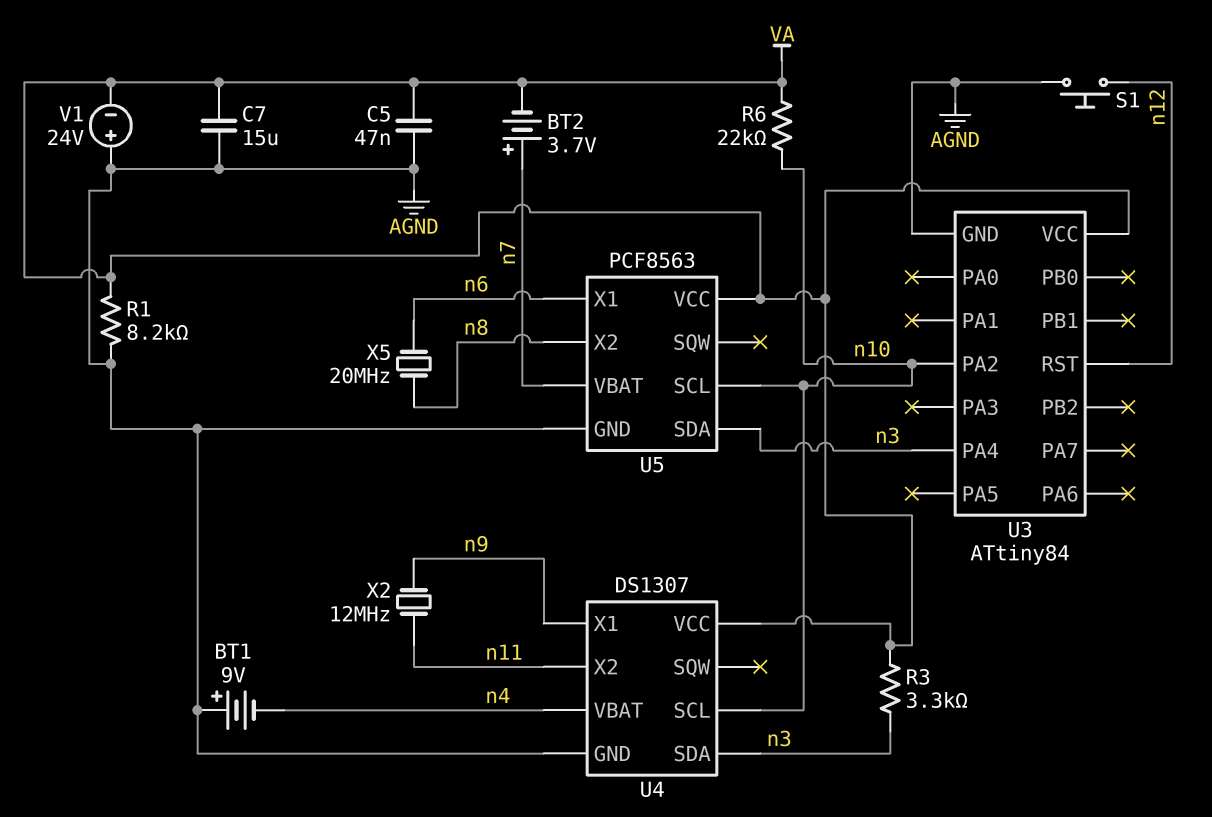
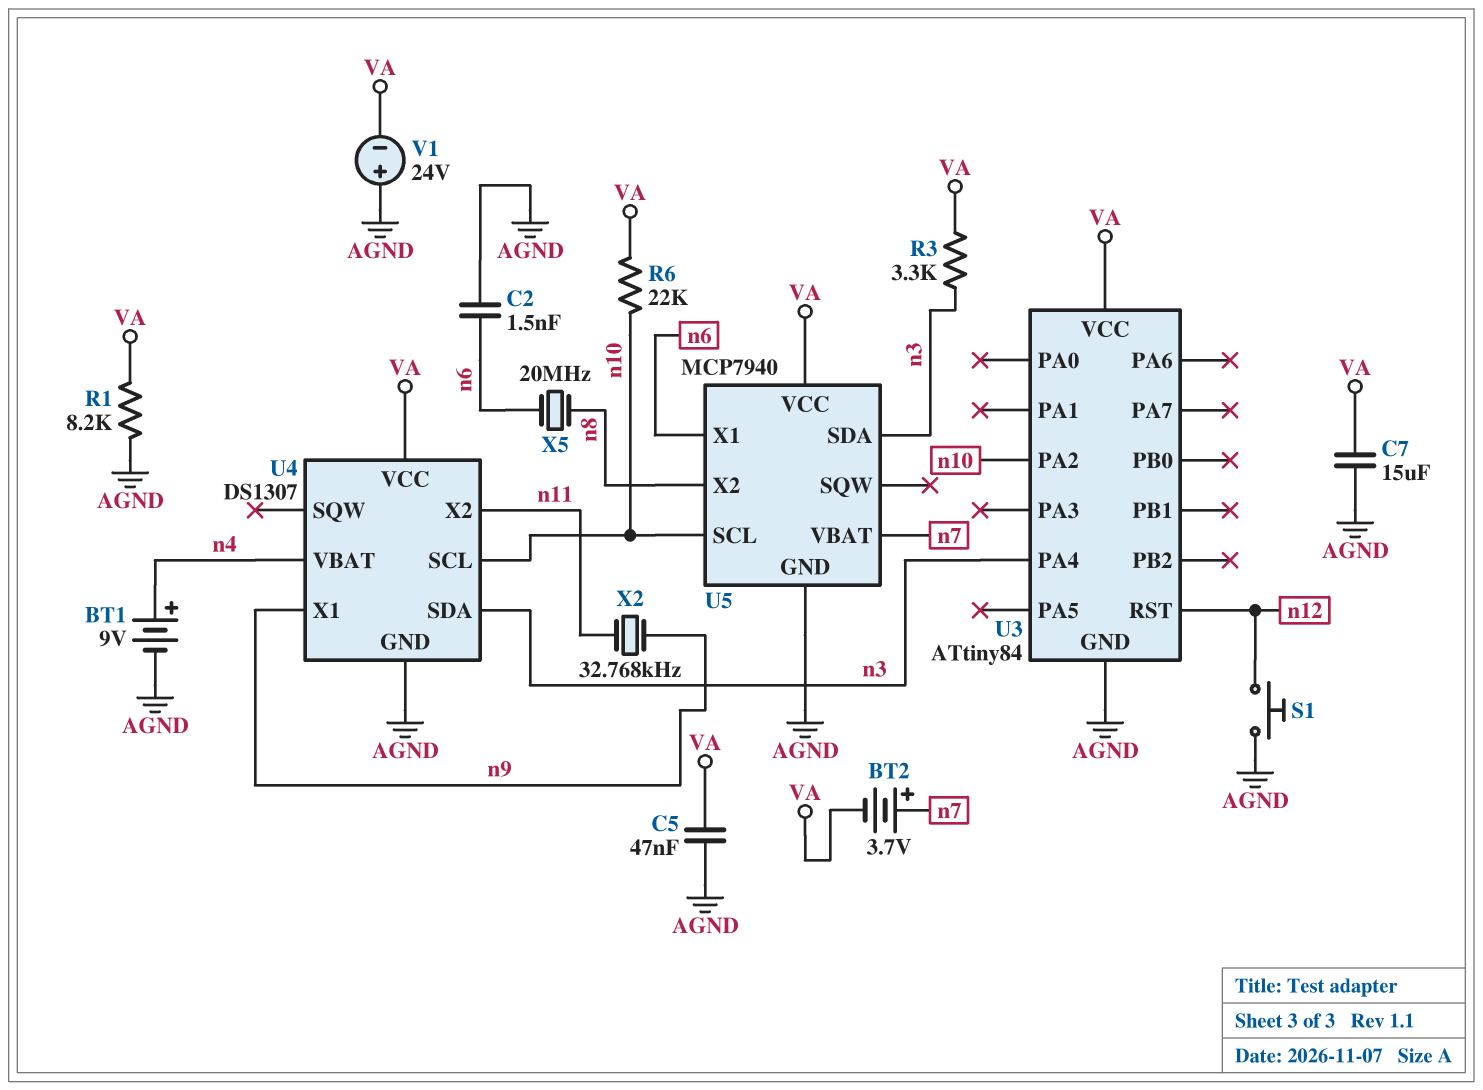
BT1: 9V (plus AGND, minus n4) -> 9V (plus n4, minus AGND)
C2: none -> 1.5nF (AGND, n6)
U5: PCF8563 -> MCP7940
X2: 12MHz (n9, n11) -> 32.768kHz (n9, n11)

